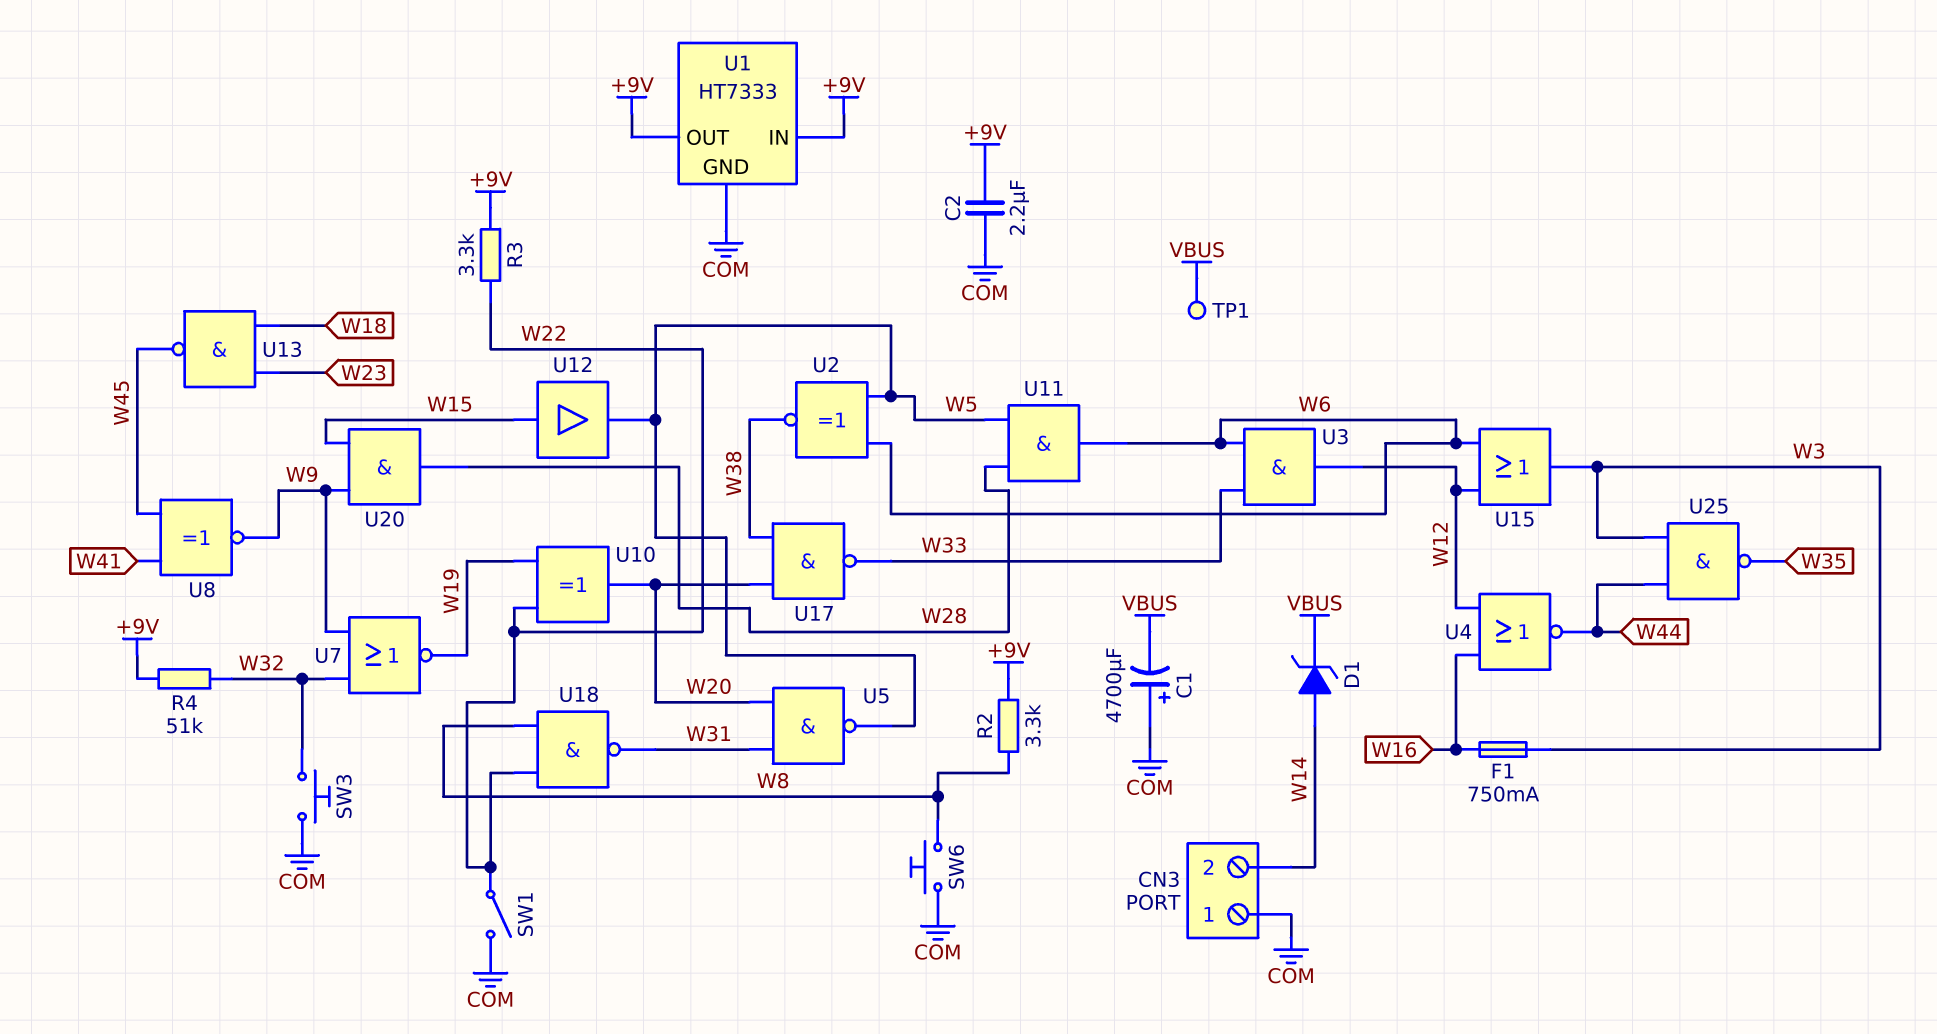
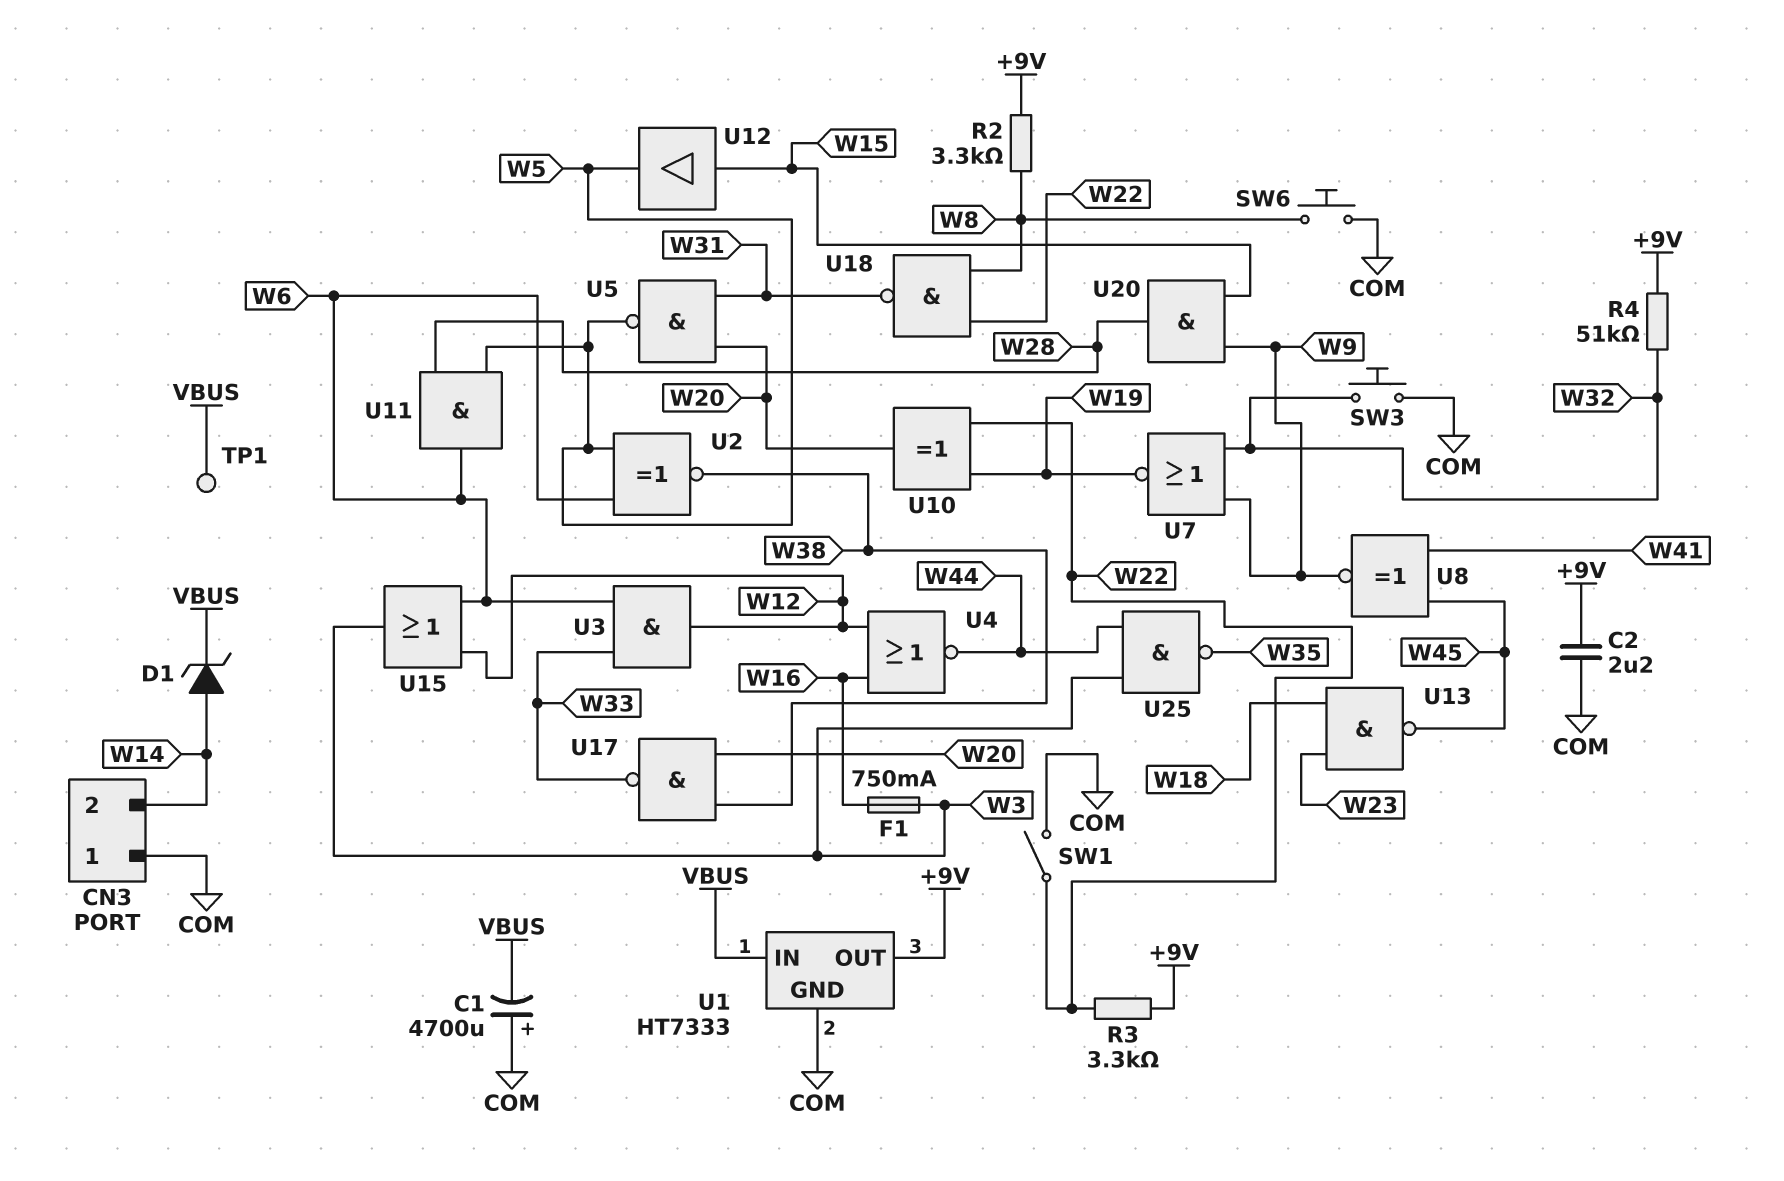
U1 pin IN: +9V -> VBUS

